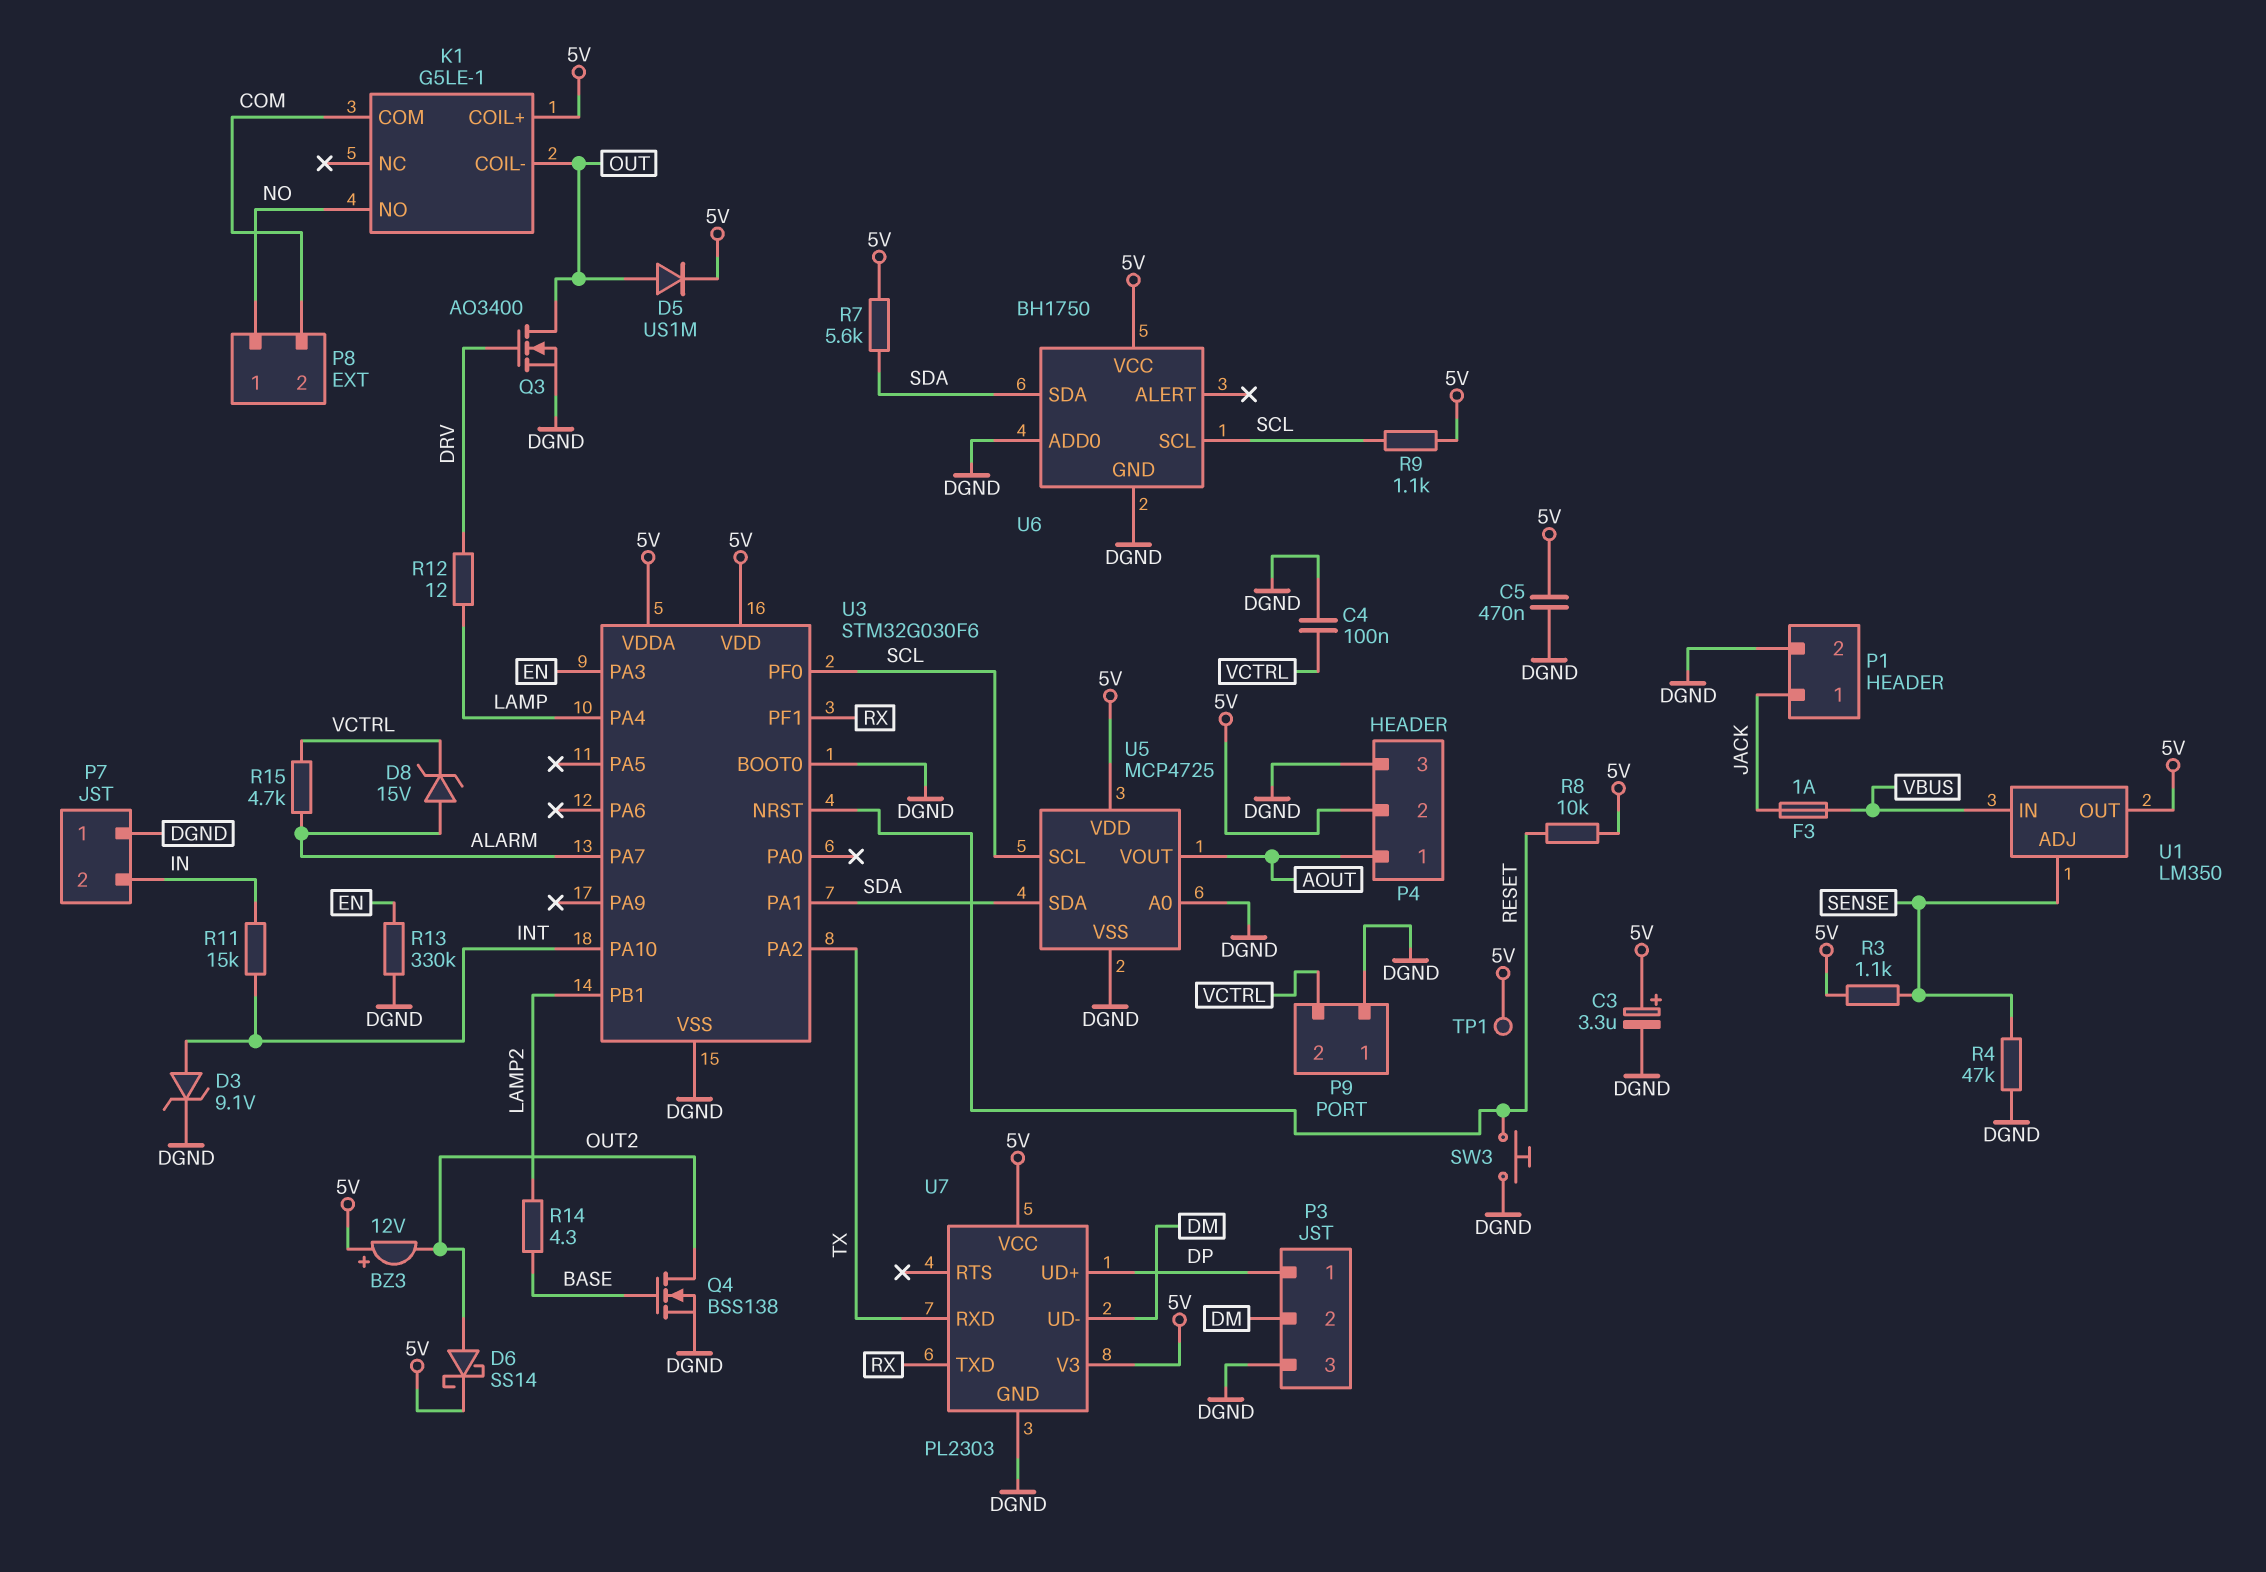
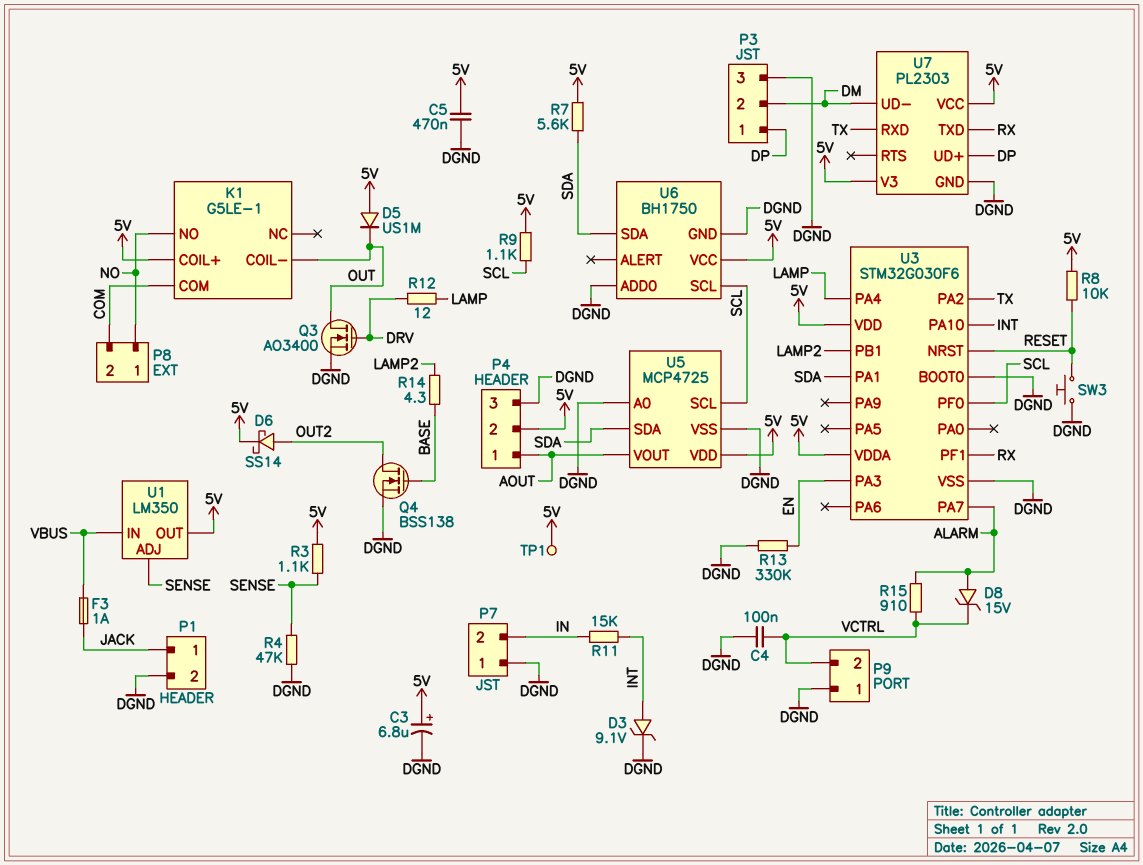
BZ3: buzzer 12V (plus 5V, minus OUT2) -> none
C3: 3.3uF (plus 5V, minus DGND) -> 6.8uF (plus 5V, minus DGND)
D5: diode US1M (A OUT, K 5V) -> diode US1M (A 5V, K OUT)
R15: 4.7k (ALARM, VCTRL) -> 910 (ALARM, VCTRL)

